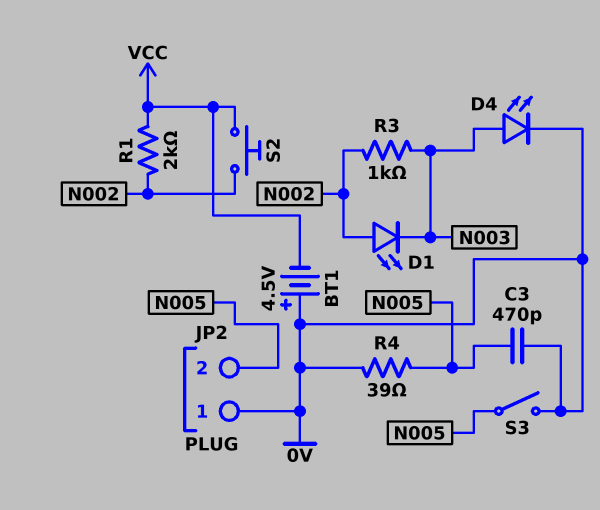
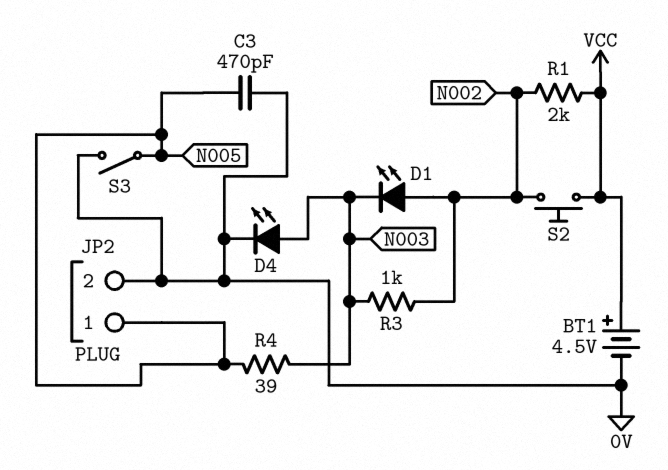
BT1: 4.5V (plus 0V, minus VCC) -> 4.5V (plus VCC, minus 0V)
JP2 pin 1: 0V -> N005
JP2 pin 2: N005 -> 0V
R4: 39 (0V, N005) -> 39 (N003, N005)

